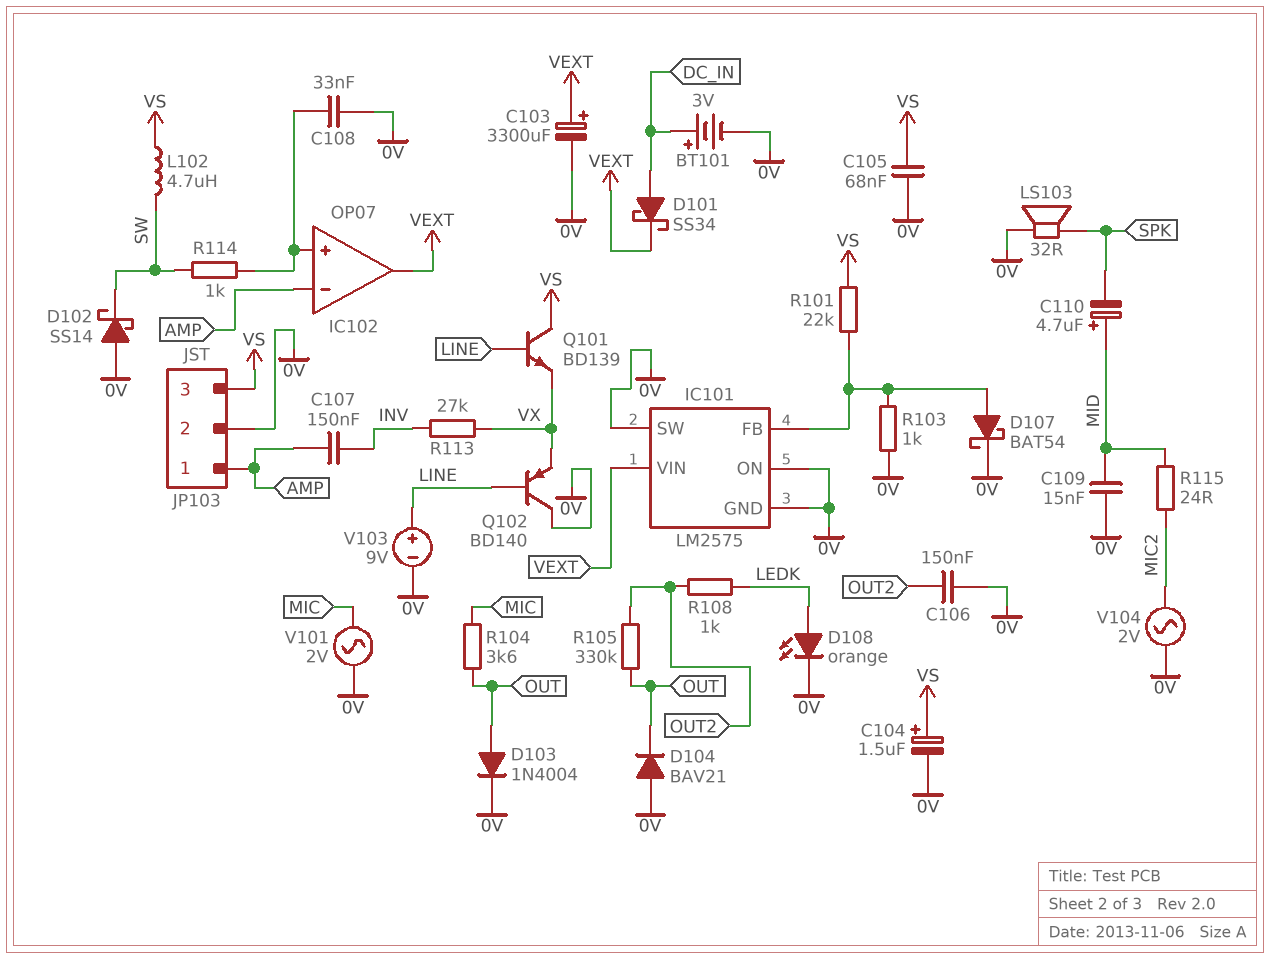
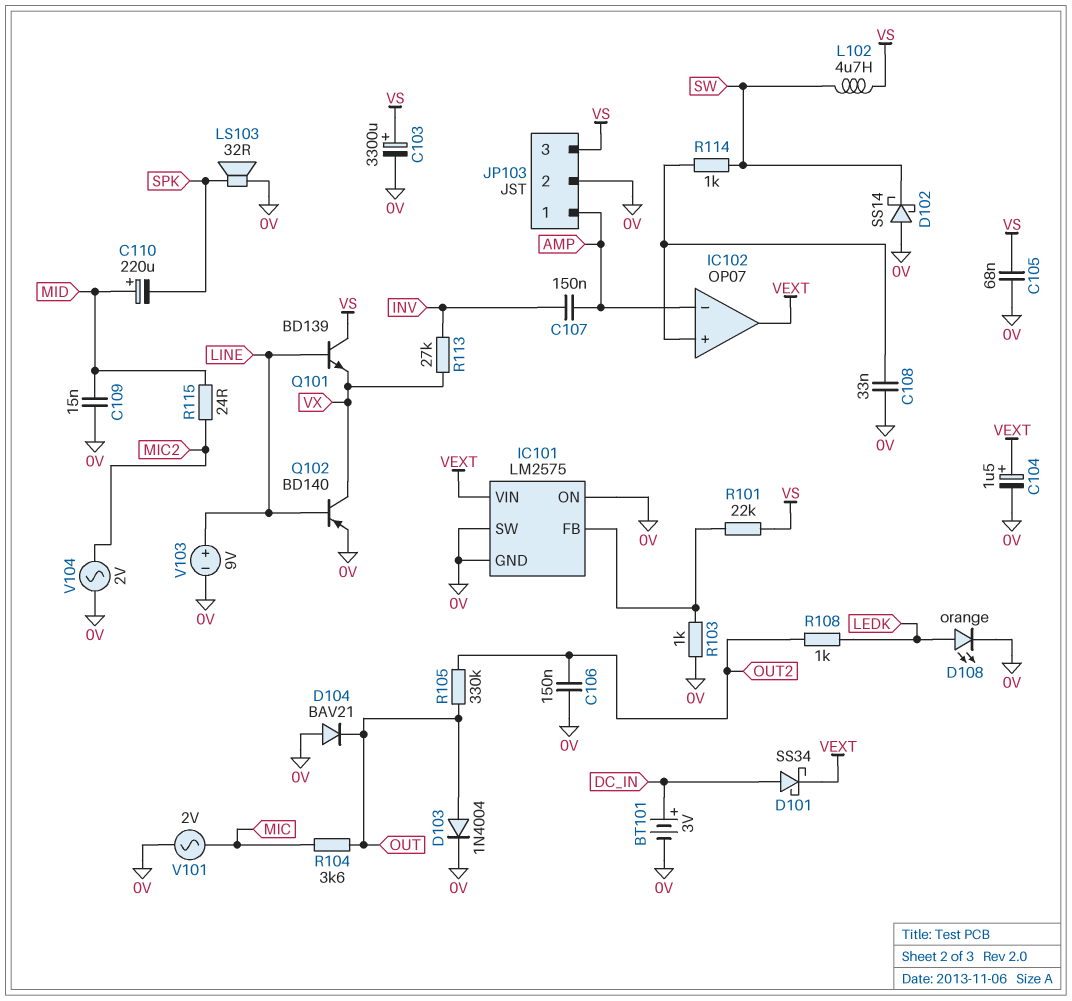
C103: 3300uF (plus VEXT, minus 0V) -> 3300uF (plus VS, minus 0V)
C104: 1.5uF (plus VS, minus 0V) -> 1.5uF (plus VEXT, minus 0V)
C110: 4.7uF (plus MID, minus SPK) -> 220uF (plus MID, minus SPK)
D107: schottky BAT54 (A IC101/FB, K 0V) -> none
Q102: PNP BD140 (B LINE, C 0V, E VX) -> PNP BD140 (B LINE, C VX, E 0V)

